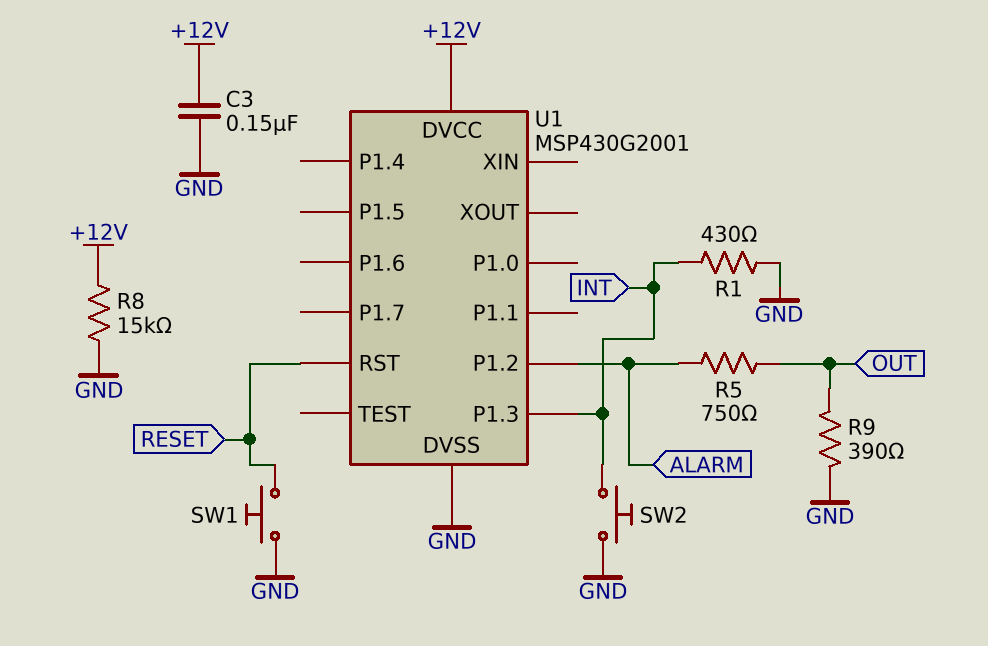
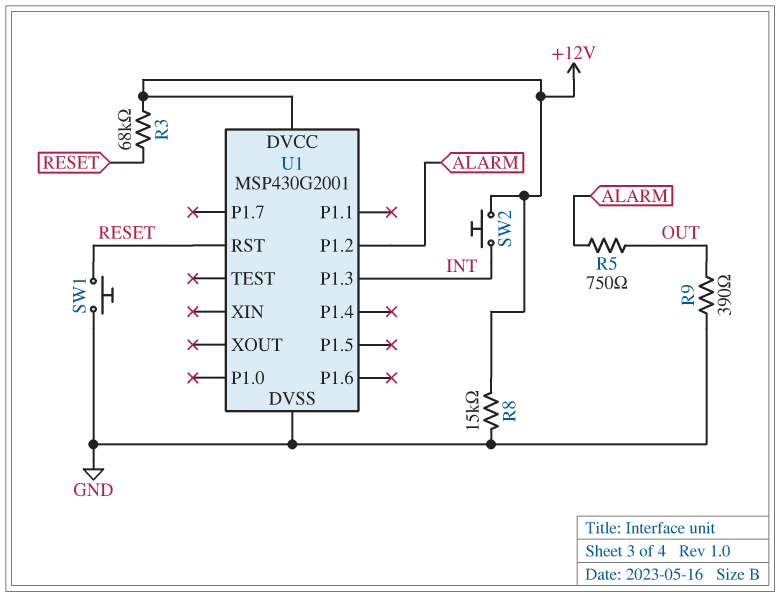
C3: 150nF (+12V, GND) -> none
R1: 430 (GND, INT) -> none
R3: none -> 68k (+12V, RESET)
SW2: button (GND, INT) -> button (+12V, INT)

